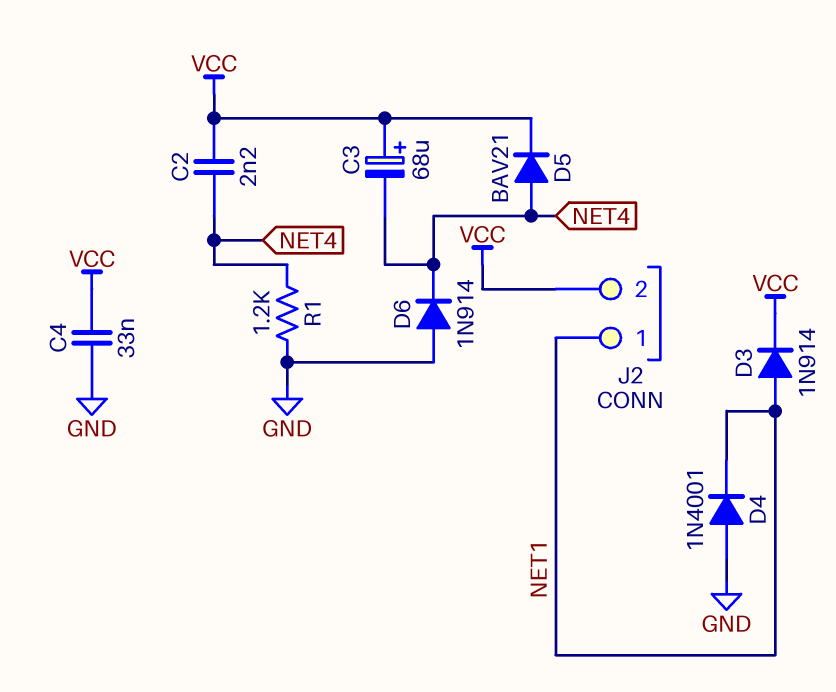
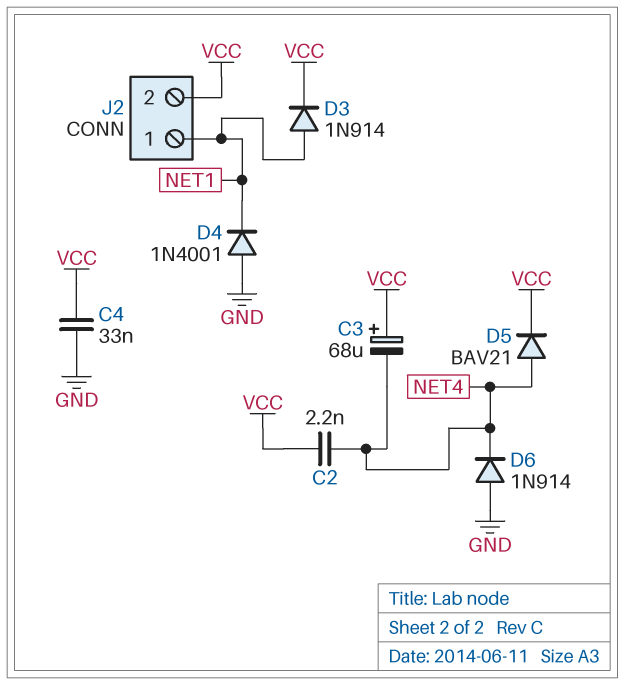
R1: 1.2k (GND, NET4) -> none

